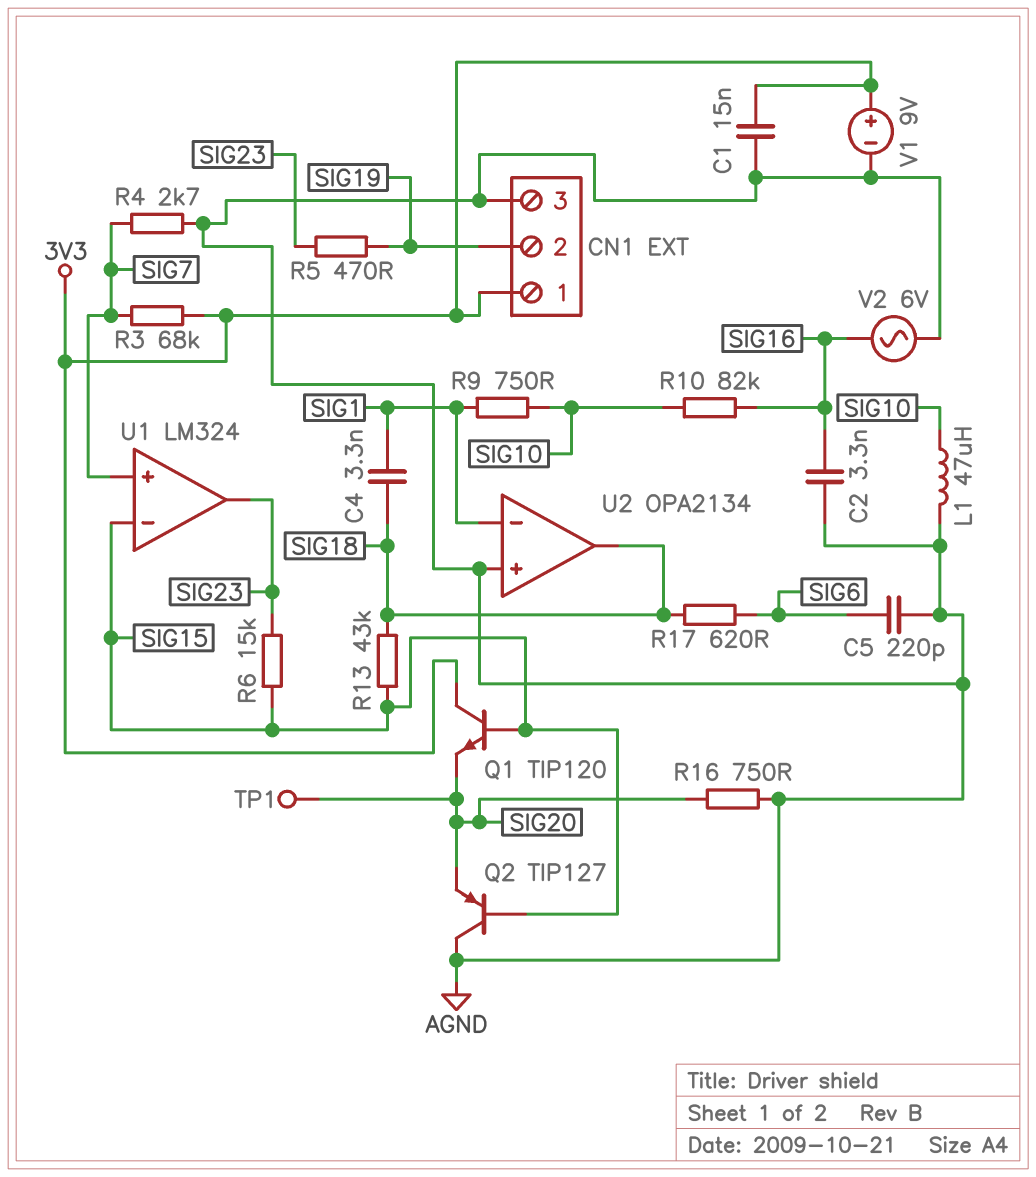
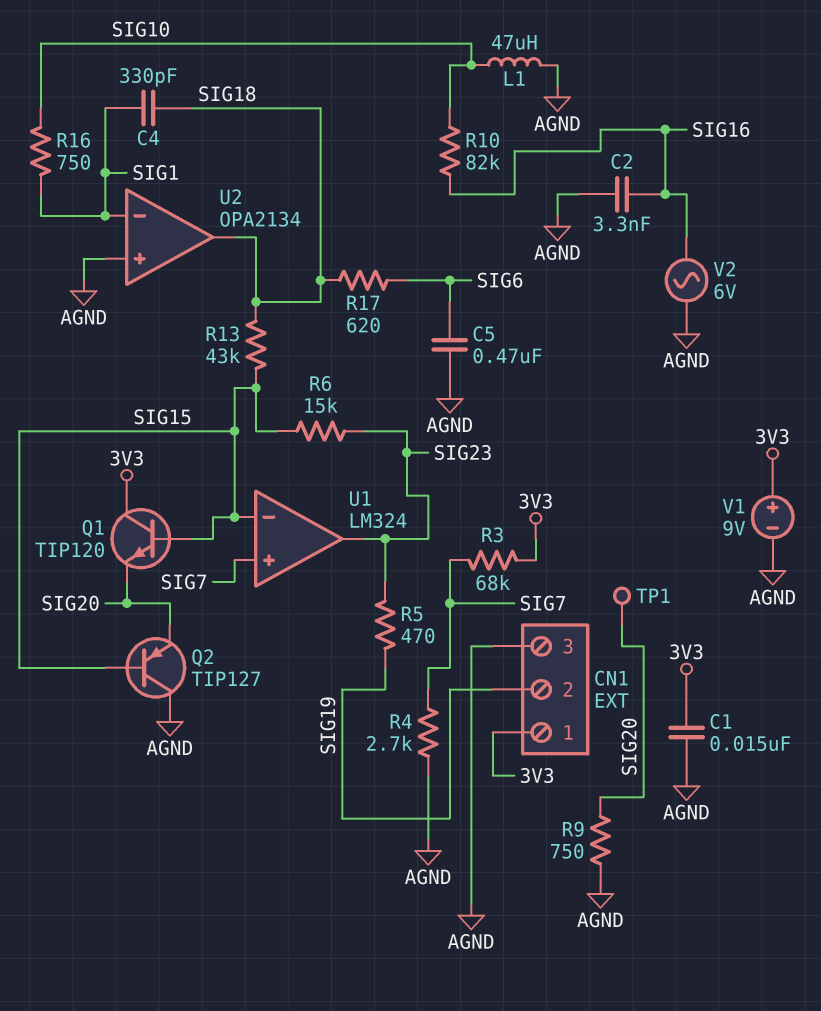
C4: 3.3nF (SIG1, SIG18) -> 330pF (SIG1, SIG18)
C5: 220pF (AGND, SIG6) -> 470nF (AGND, SIG6)
R9: 750 (SIG1, SIG10) -> 750 (AGND, SIG20)
R16: 750 (AGND, SIG20) -> 750 (SIG1, SIG10)

